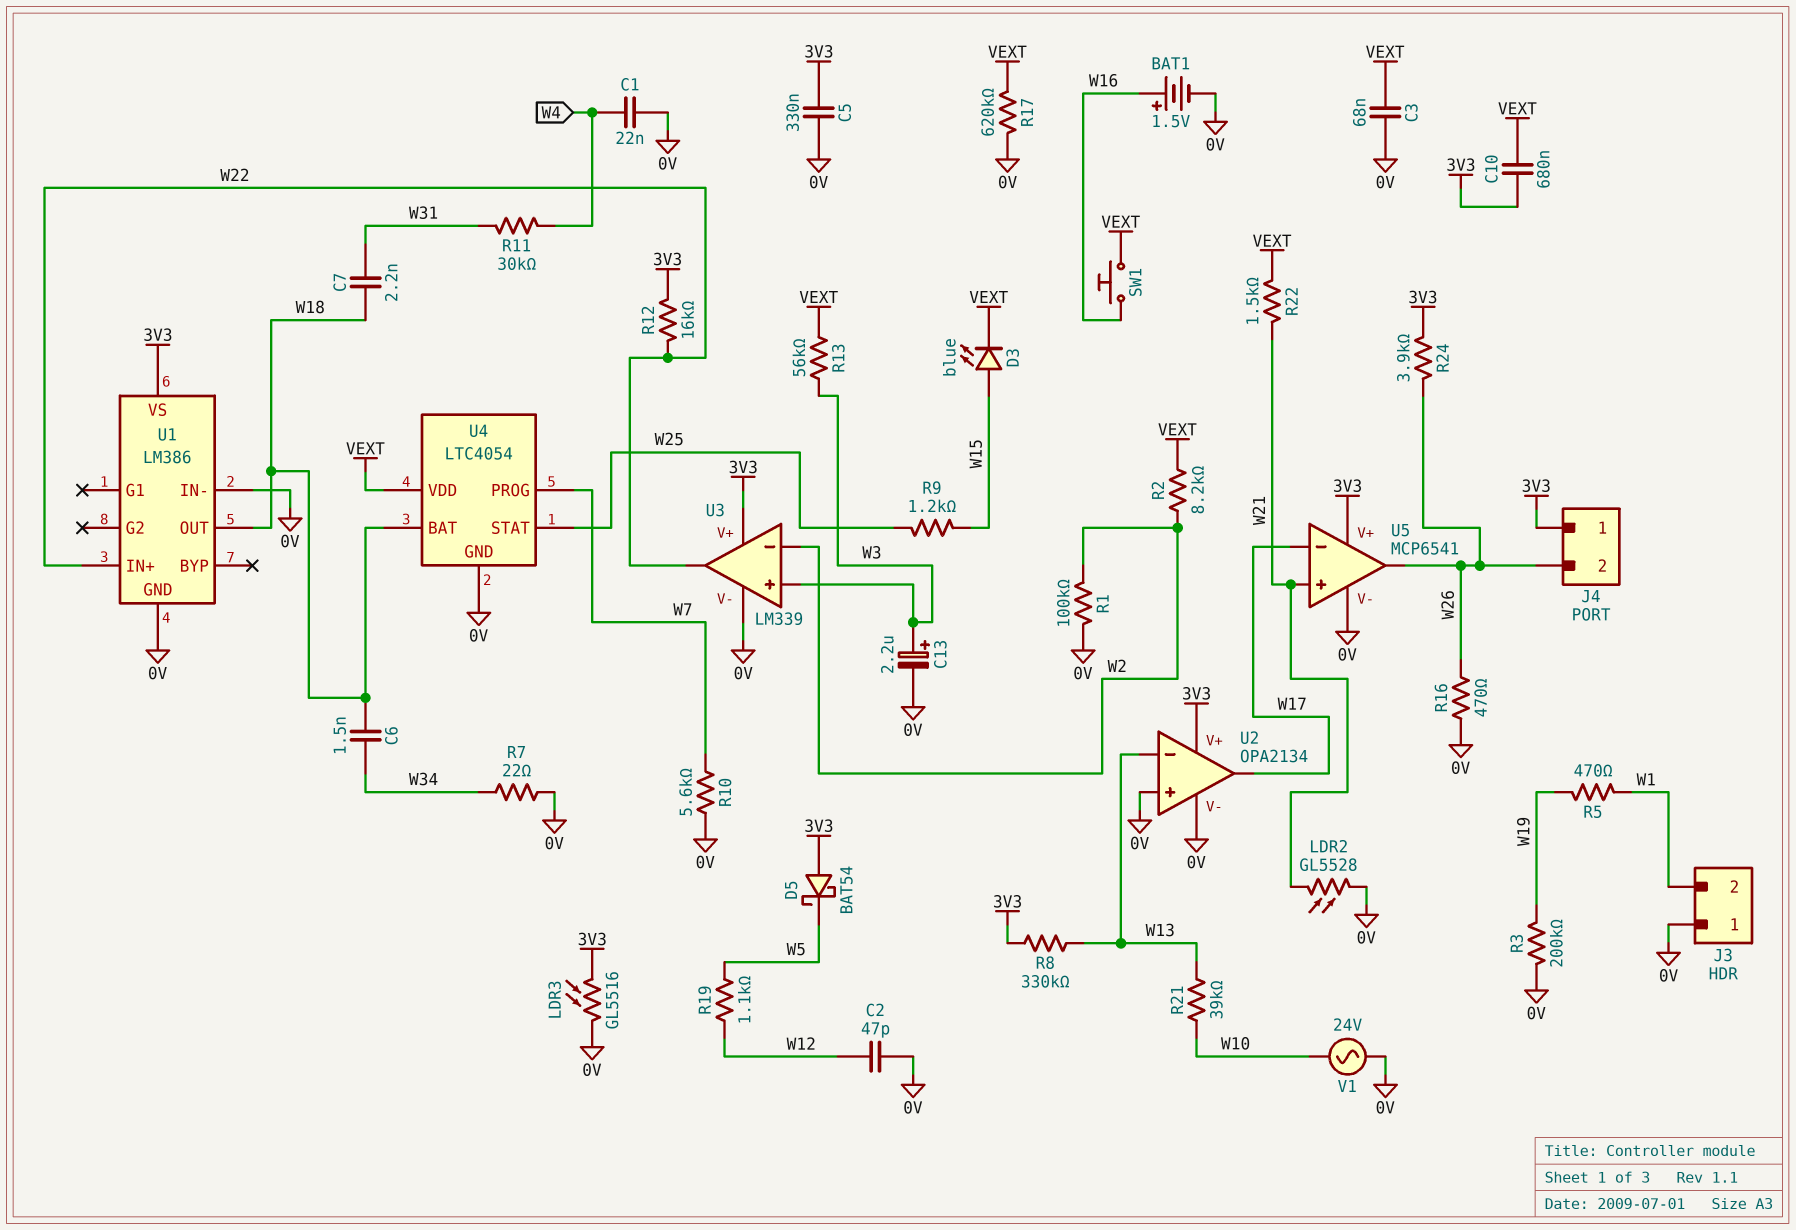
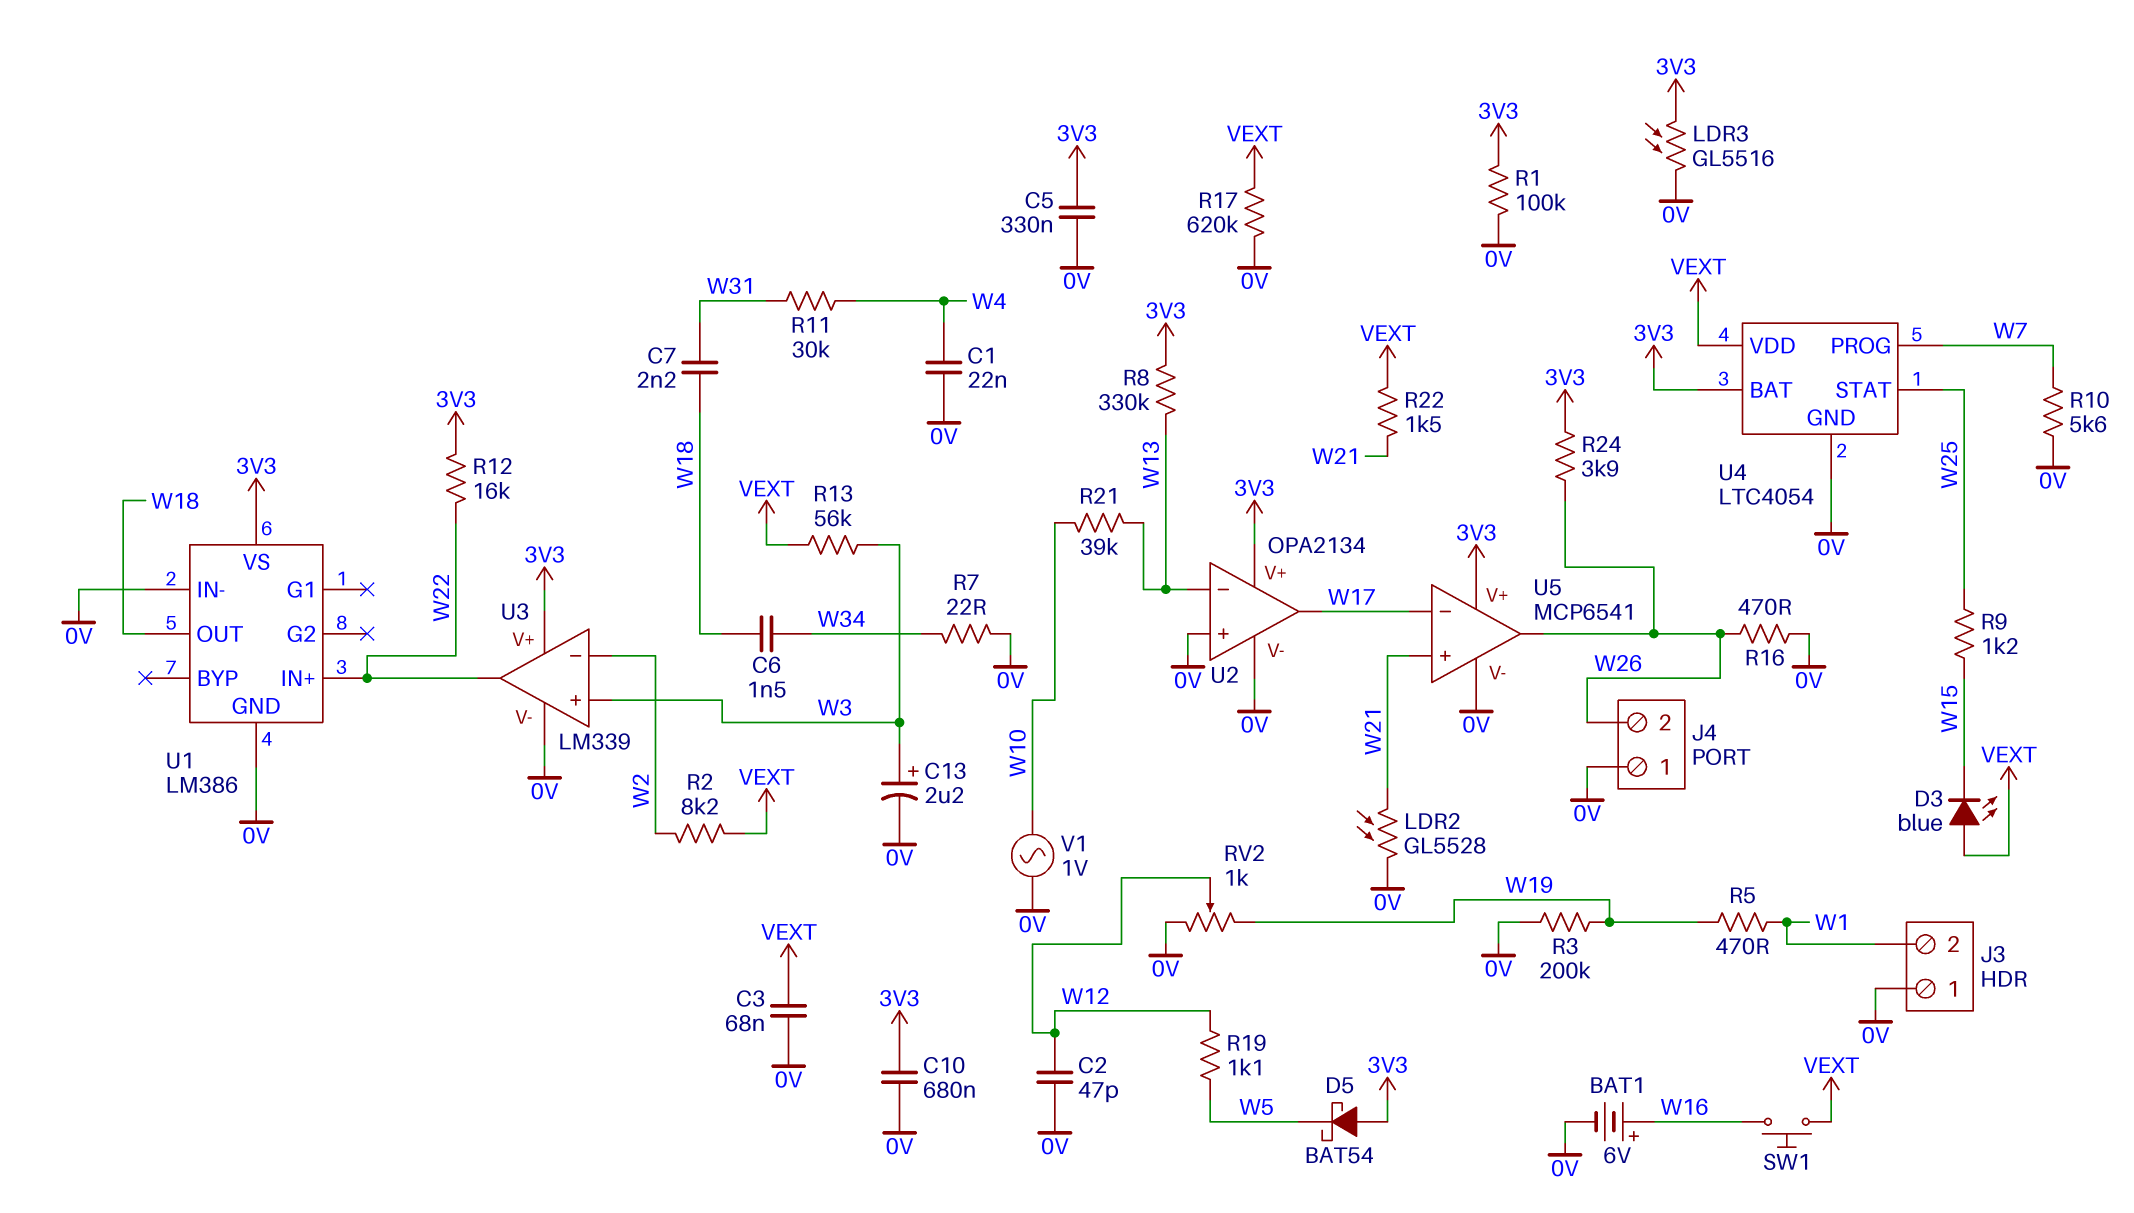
BAT1: 1.5V (plus W16, minus 0V) -> 6V (plus W16, minus 0V)
C10: 680nF (3V3, VEXT) -> 680nF (0V, 3V3)
D3: LED blue (A W15, K VEXT) -> LED blue (A VEXT, K W15)
J4 pin 1: 3V3 -> 0V
R1: 100k (0V, W2) -> 100k (0V, 3V3)
RV2: none -> 1k (0V, W19, wiper W12)
U4 pin BAT: W18 -> 3V3
V1: AC 24V (0V, W10) -> AC 1V (0V, W10)

